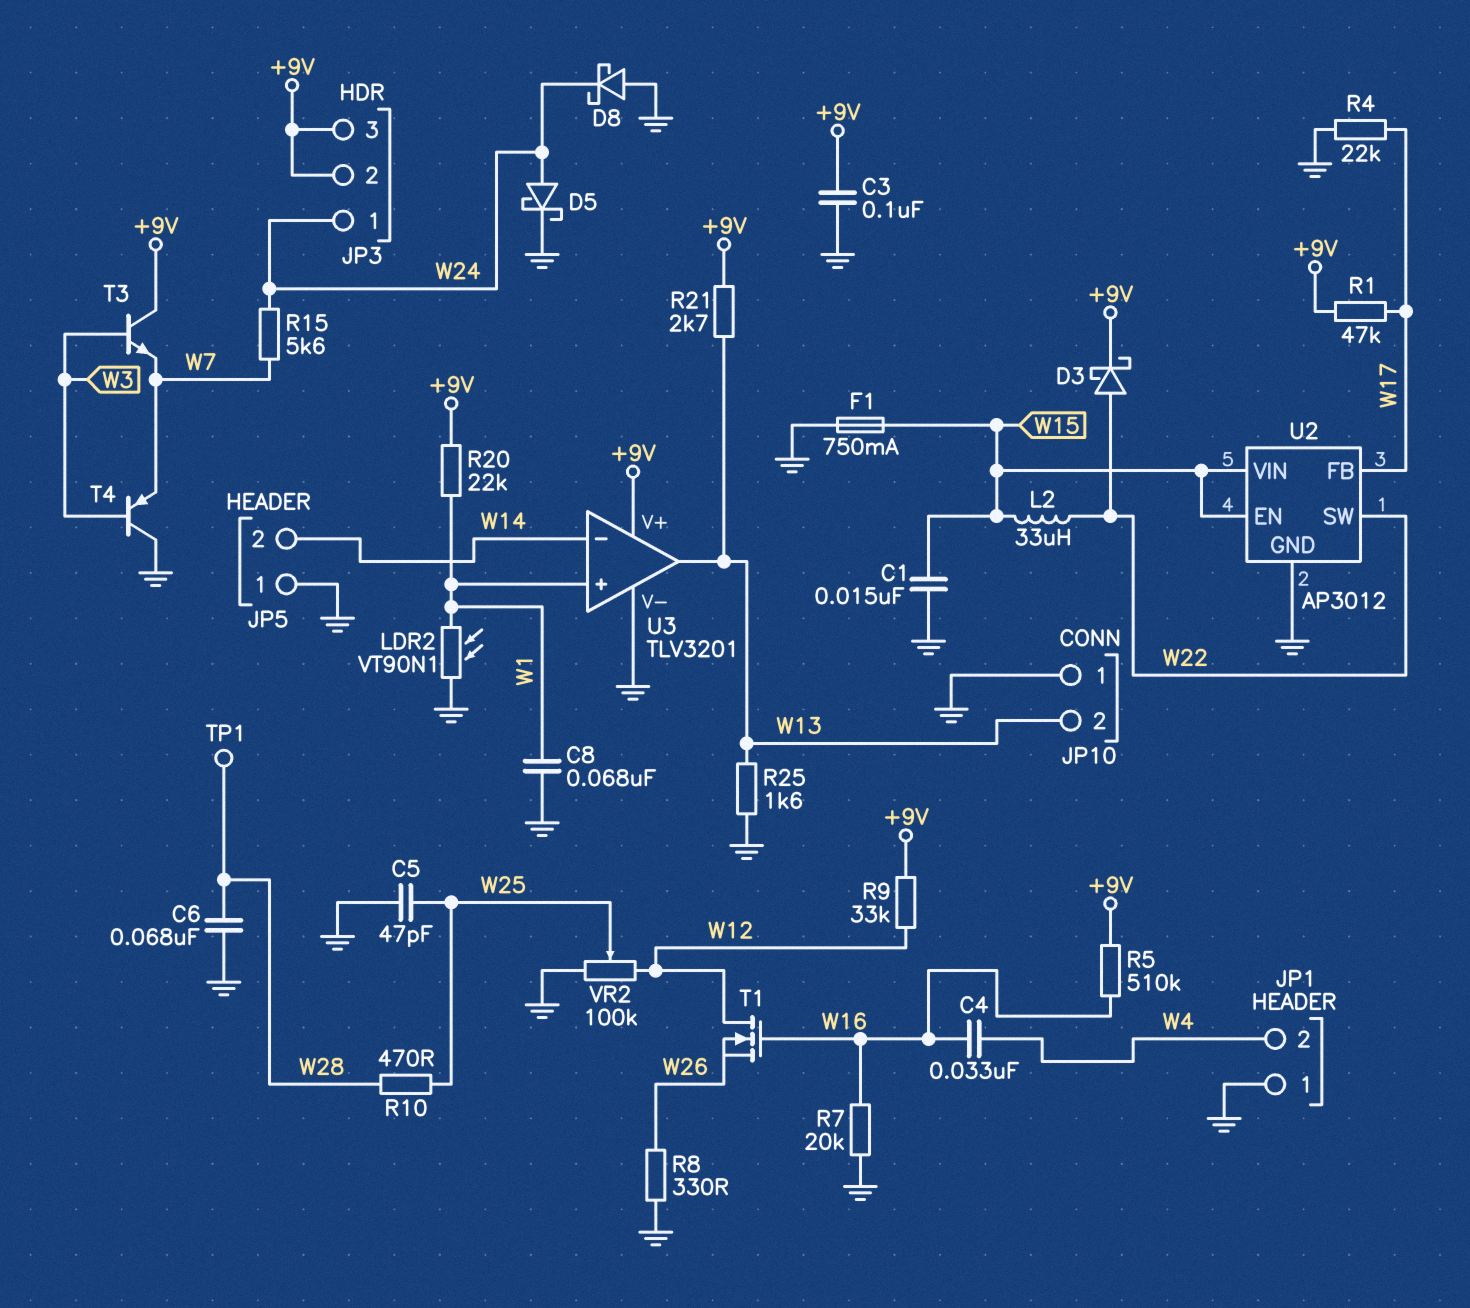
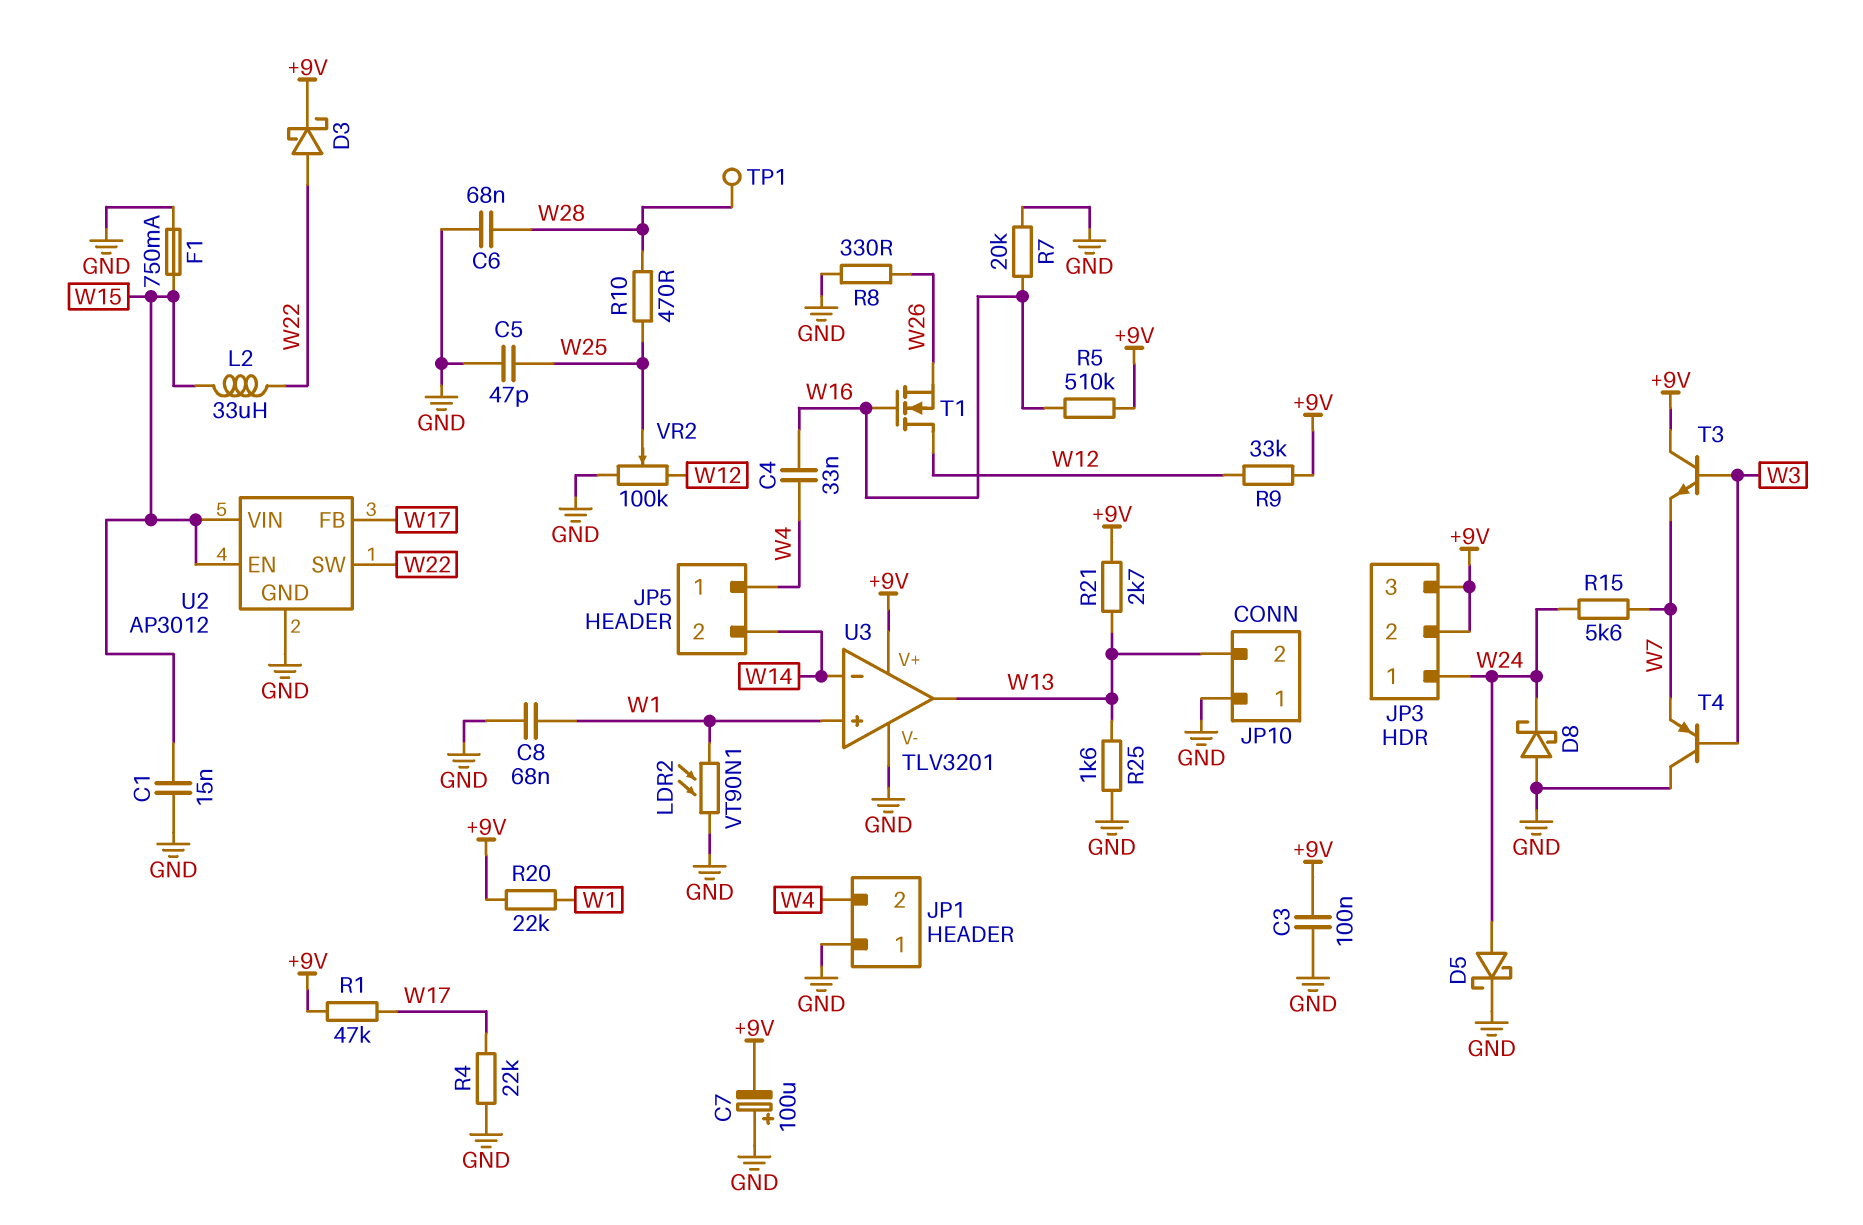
C7: none -> 100uF (plus GND, minus +9V)
JP5 pin 1: GND -> W4

